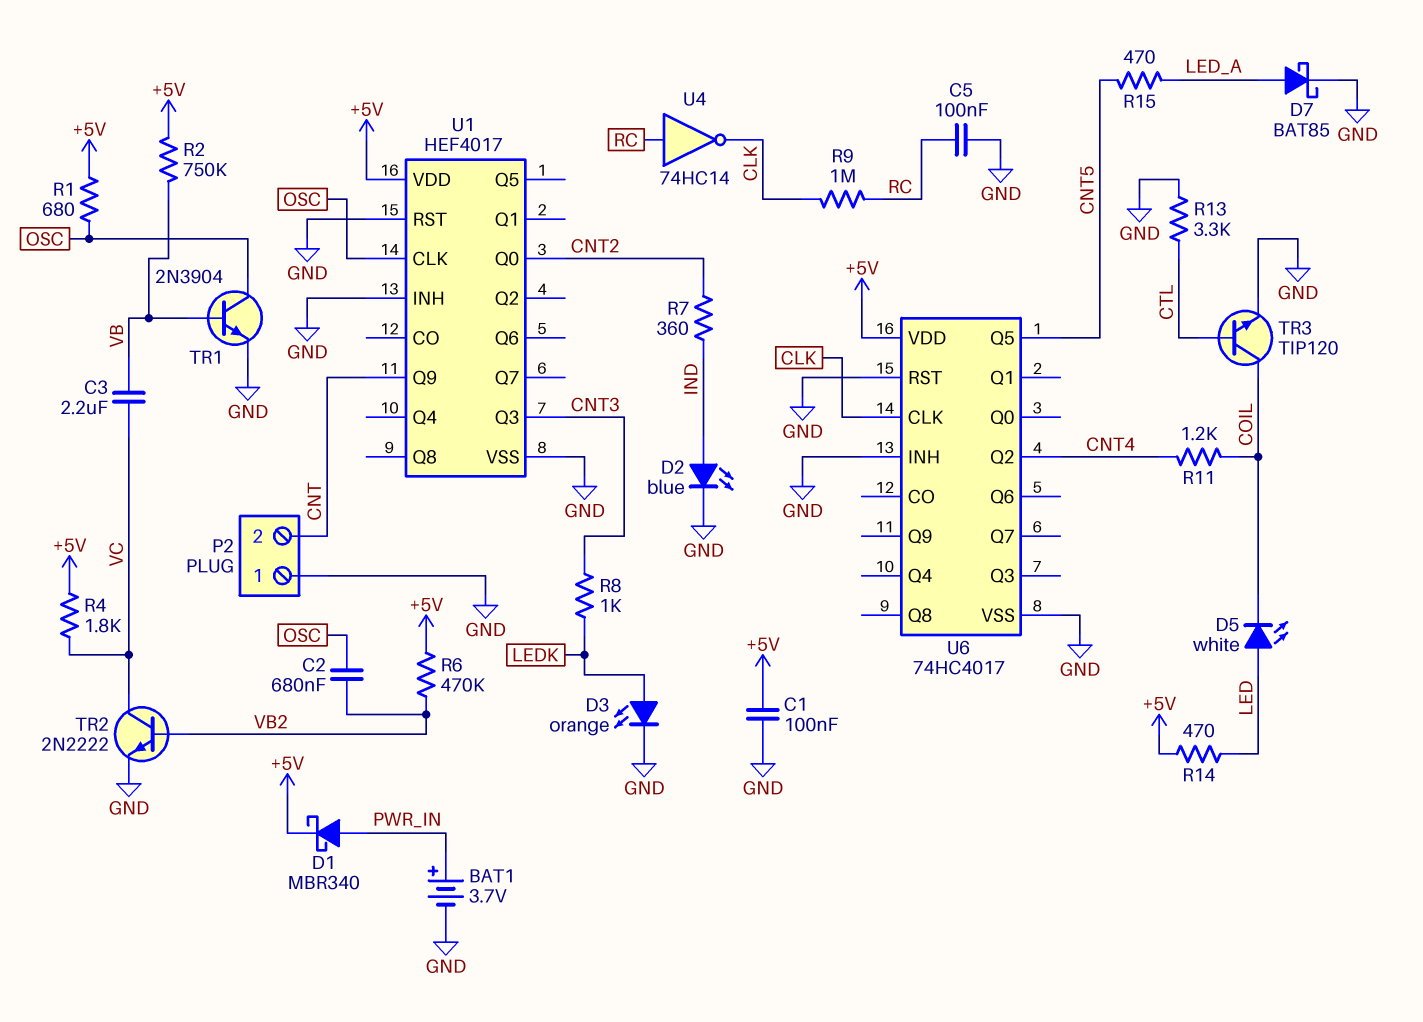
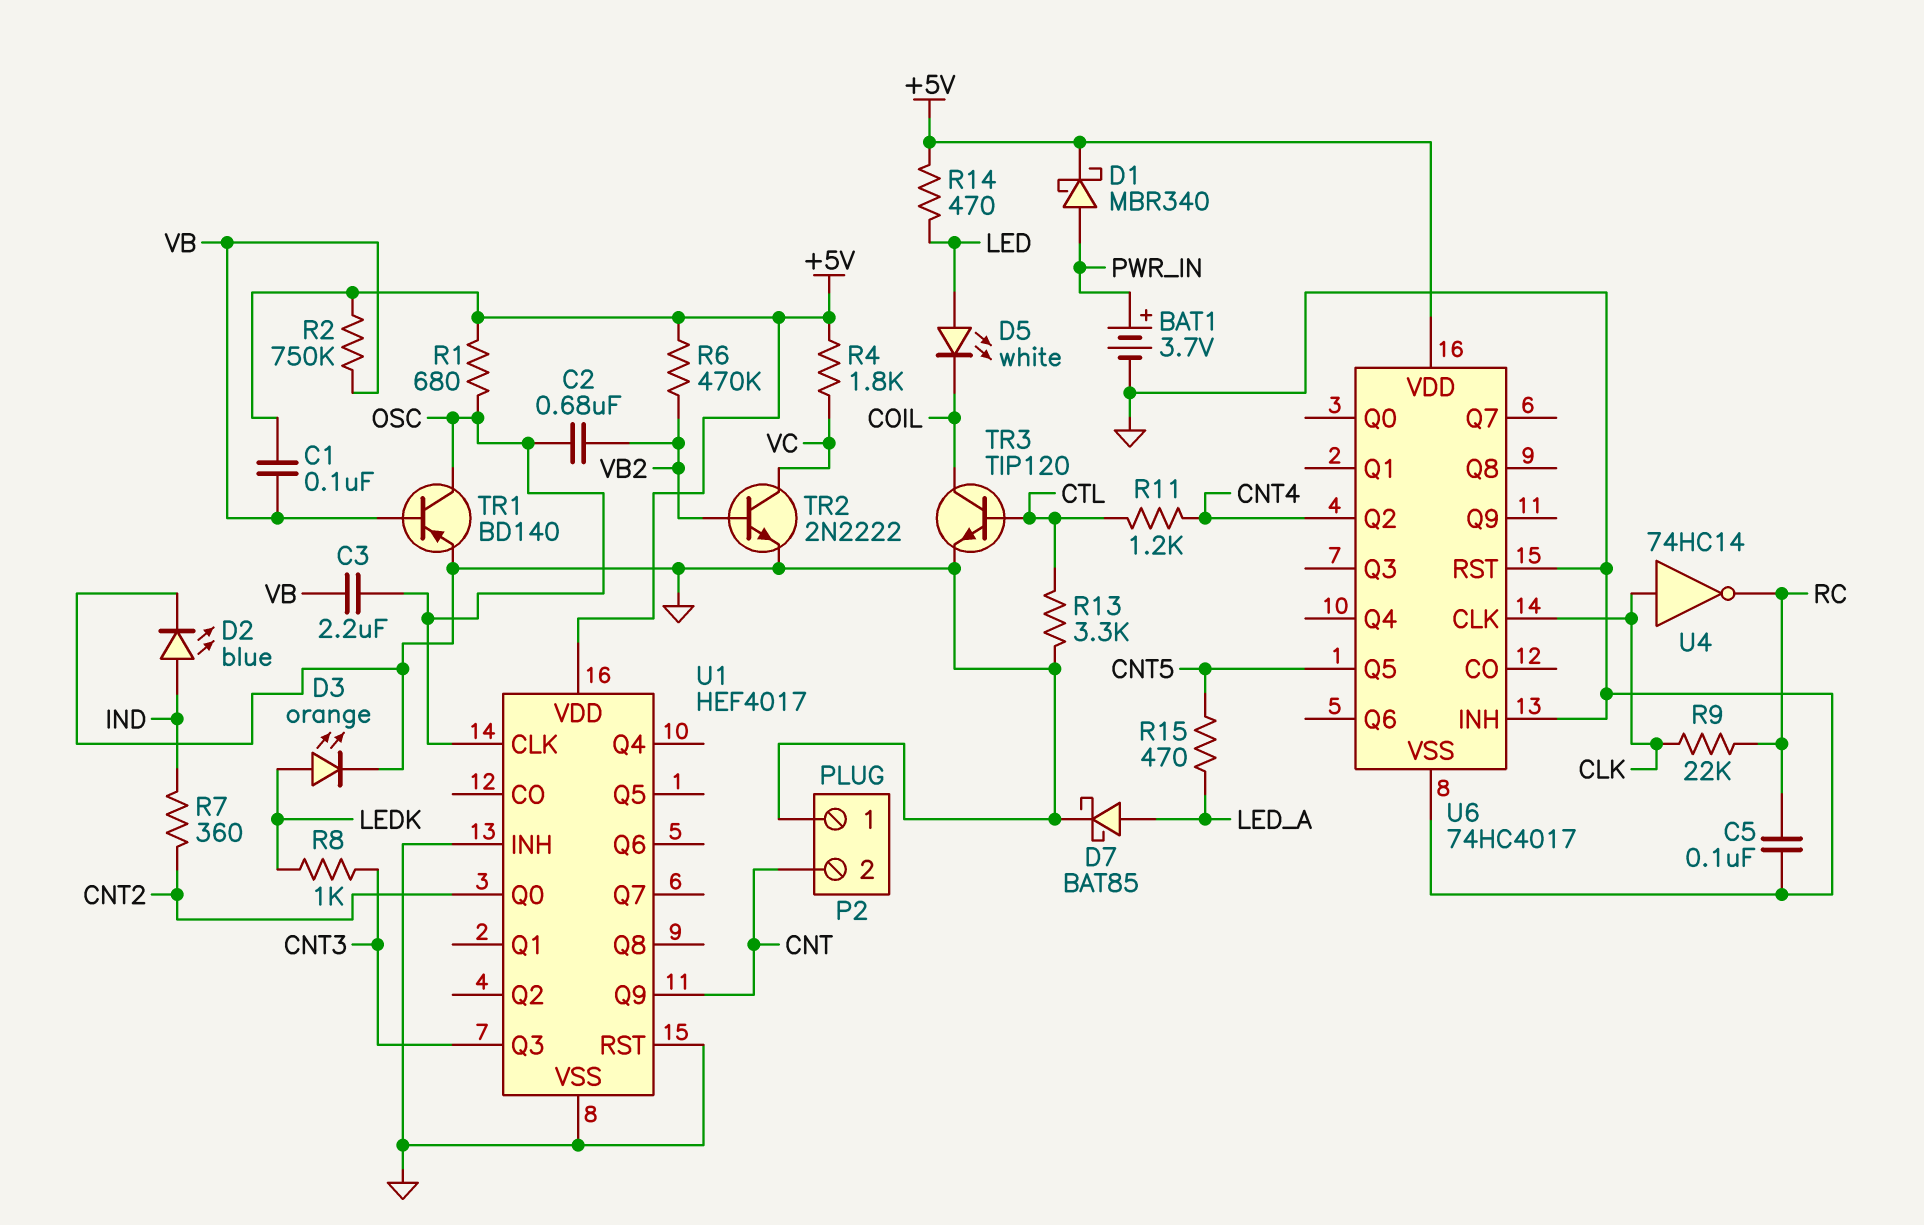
C1: 100nF (+5V, GND) -> 100nF (+5V, VB)
C3: 2.2uF (VB, VC) -> 2.2uF (OSC, VB)
R9: 1M (CLK, RC) -> 22k (CLK, RC)
R11: 1.2k (CNT4, COIL) -> 1.2k (CNT4, CTL)
TR1: NPN 2N3904 (B VB, C OSC, E GND) -> PNP BD140 (B VB, C OSC, E GND)
U4: NOT 74HC14 (in RC, out CLK) -> NOT 74HC14 (in CLK, out RC)

